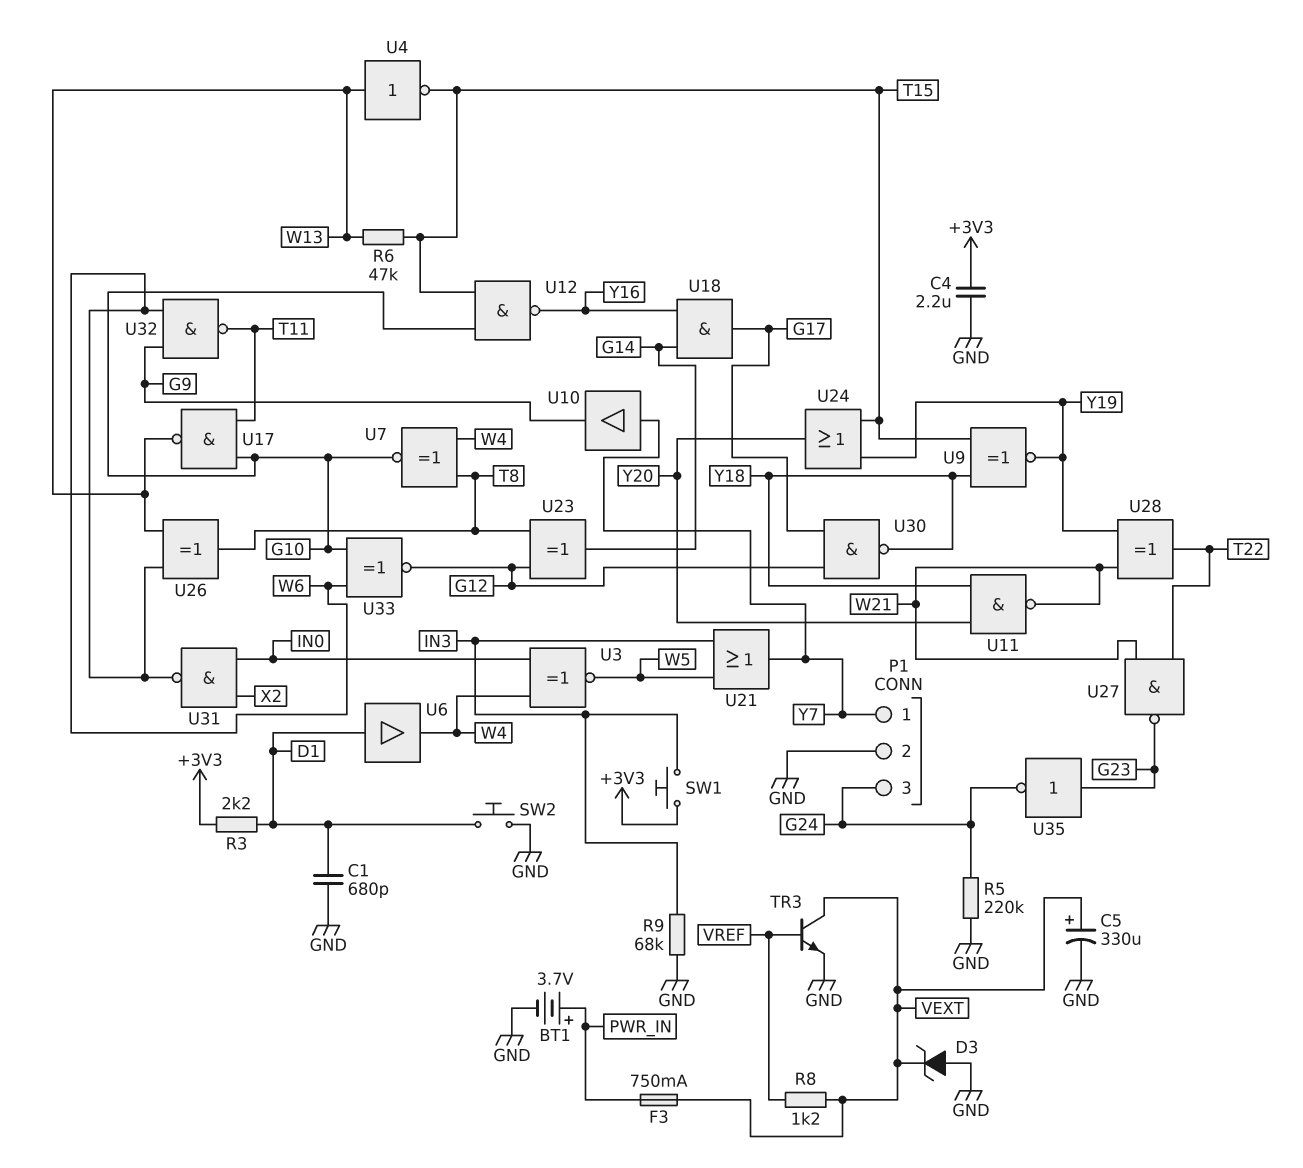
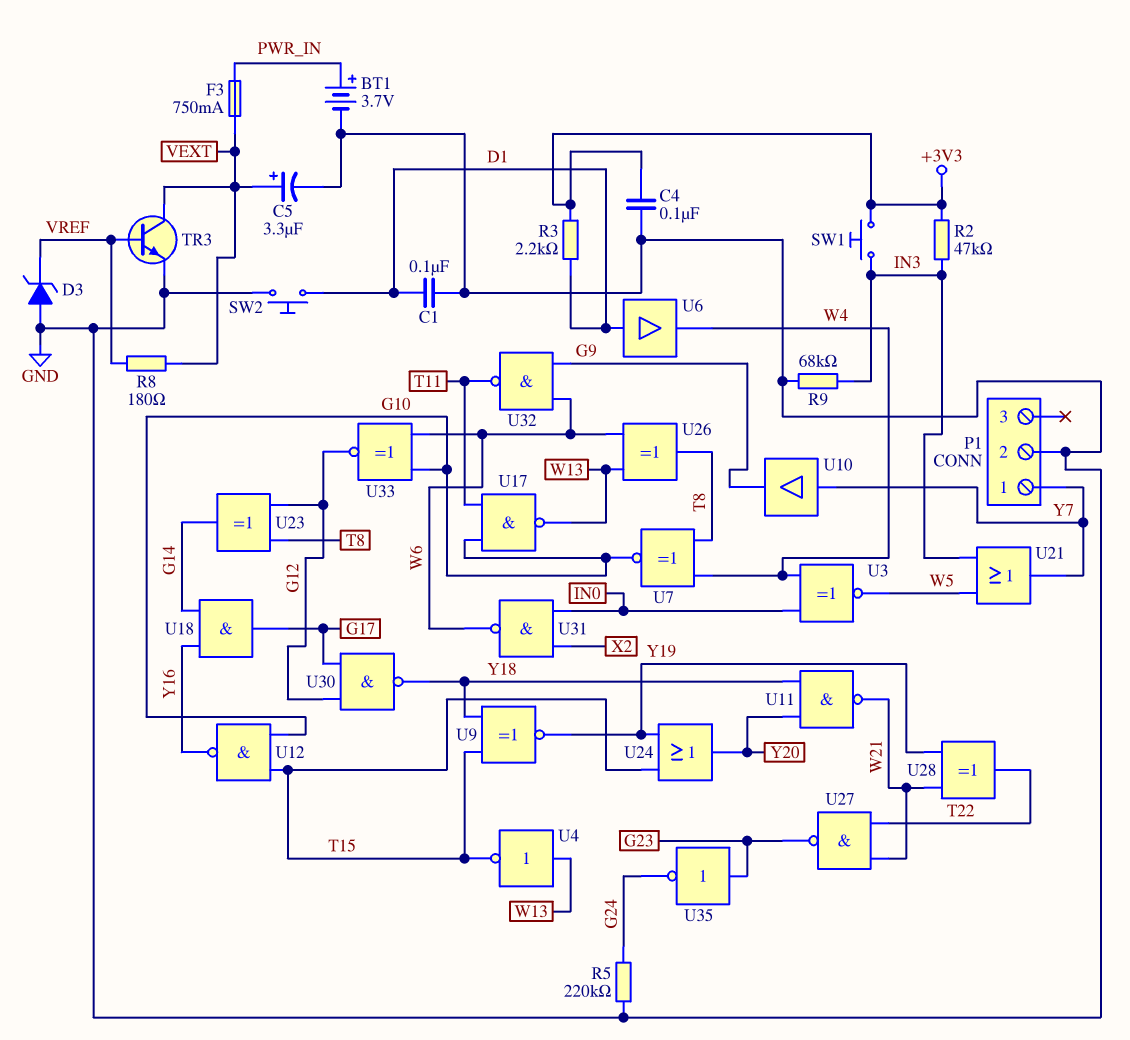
C1: 680pF (D1, GND) -> 100nF (D1, GND)
C4: 2.2uF (+3V3, GND) -> 100nF (+3V3, GND)
C5: 330uF (plus VEXT, minus GND) -> 3.3uF (plus VEXT, minus GND)
D3: zener (A GND, K VEXT) -> zener (A GND, K VREF)
P1 pin 3: G24 -> none
R2: none -> 47k (+3V3, IN3)
R6: 47k (T15, W13) -> none
R8: 1.2k (VEXT, VREF) -> 180 (VEXT, VREF)

